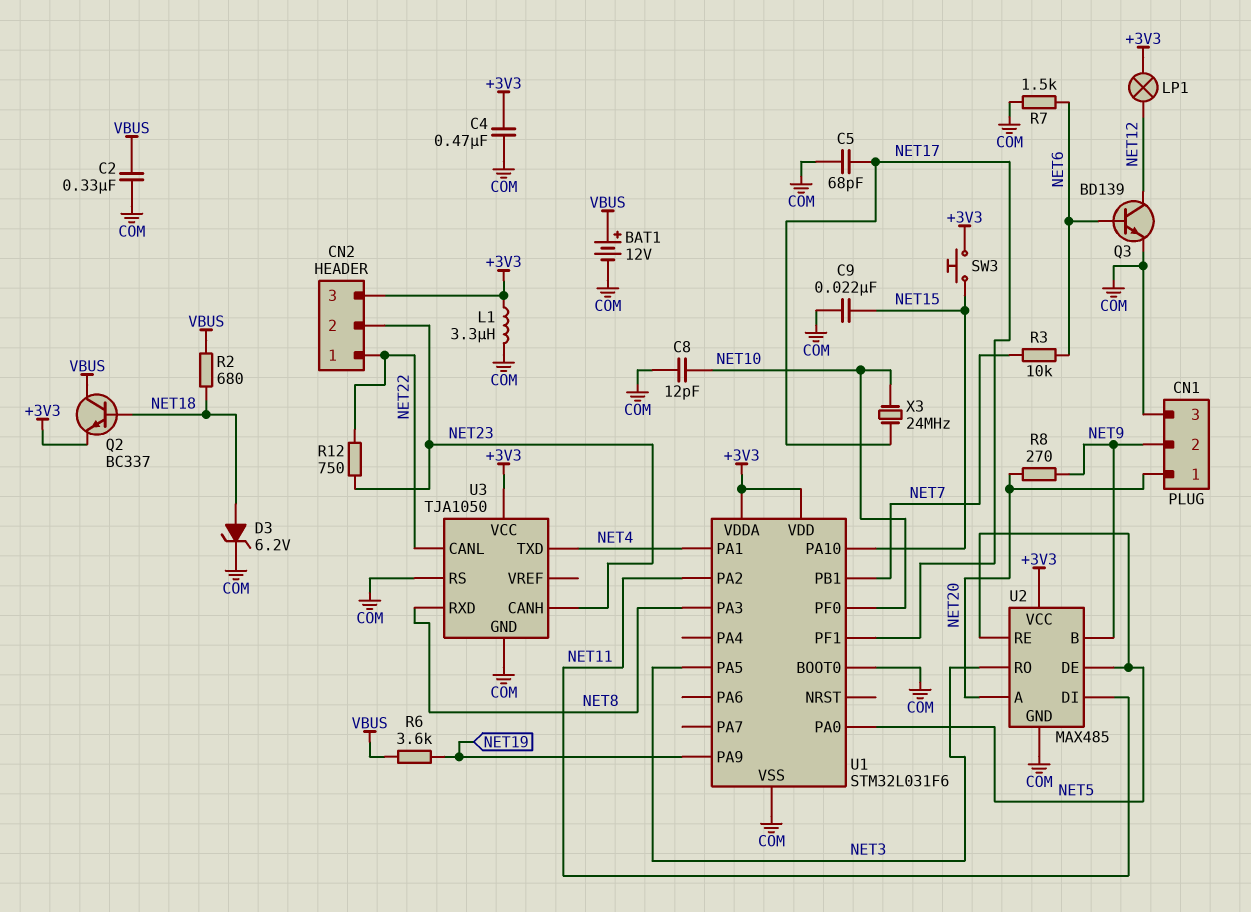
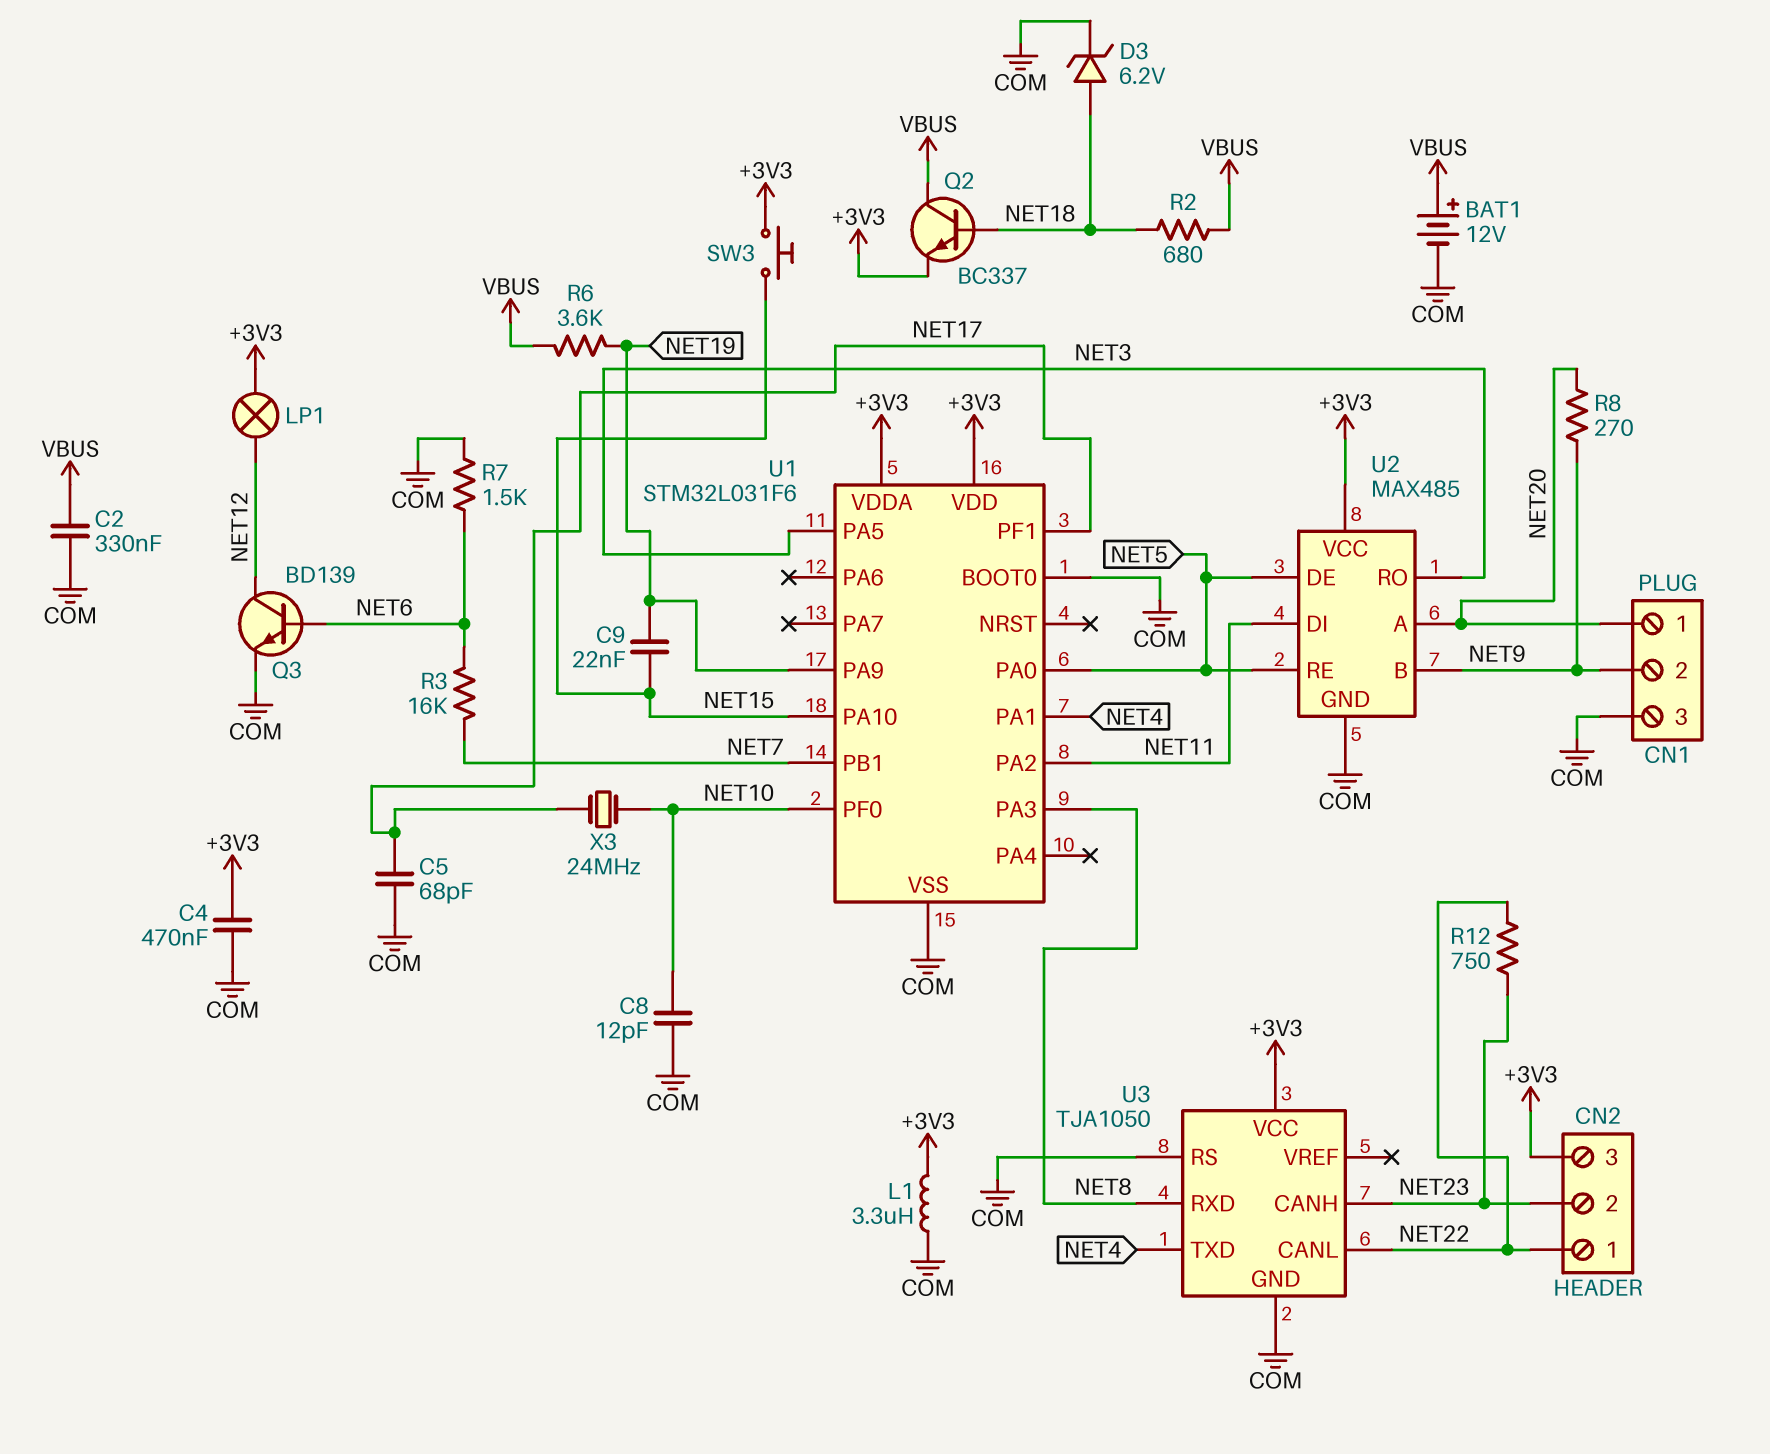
C9: 22nF (COM, NET15) -> 22nF (NET15, NET19)
R3: 10k (NET6, NET7) -> 16k (NET6, NET7)

